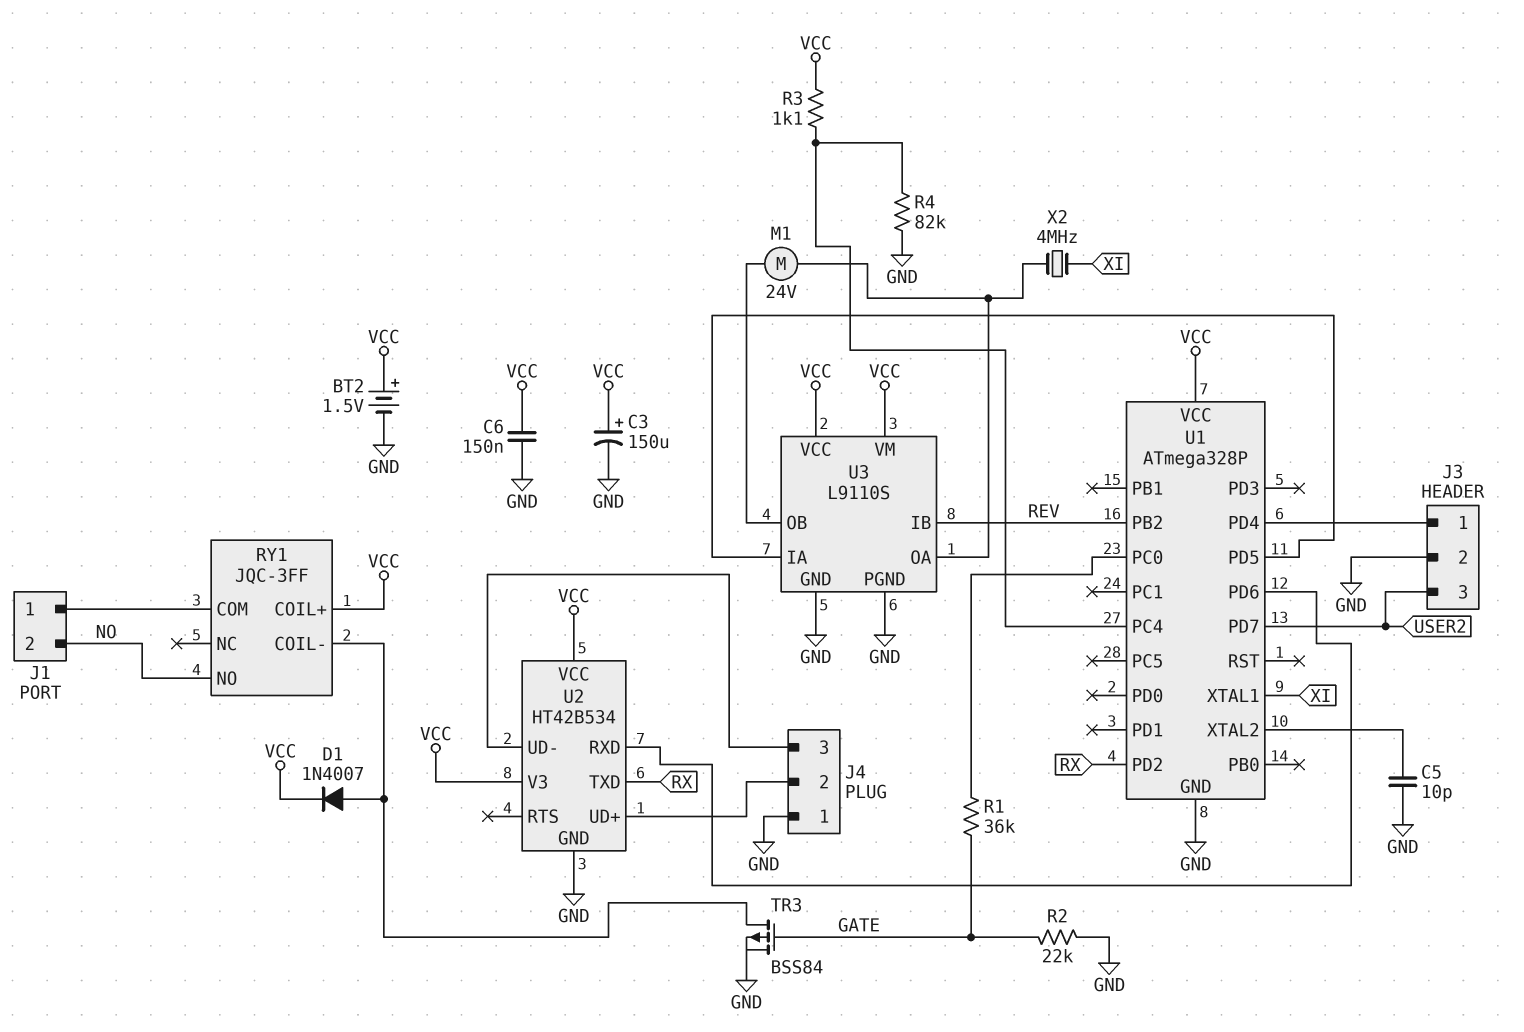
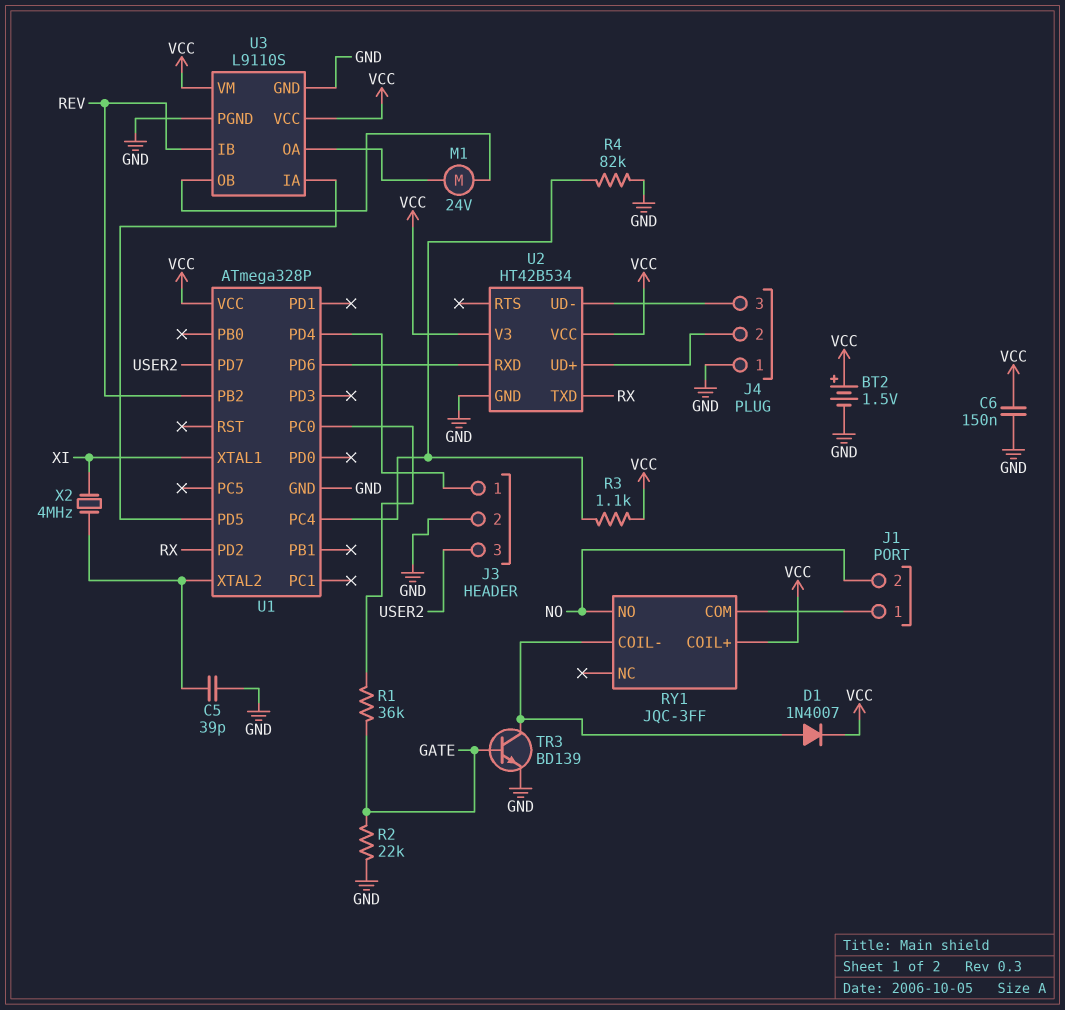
C3: 150uF (plus VCC, minus GND) -> none
C5: 10pF (GND, U1/XTAL2) -> 39pF (GND, U1/XTAL2)
TR3: PMOS BSS84 (G GATE, D RY1/COIL-, S GND) -> NPN BD139 (B GATE, C RY1/COIL-, E GND)
X2: 4MHz (U3/OA, XI) -> 4MHz (U1/XTAL2, XI)

